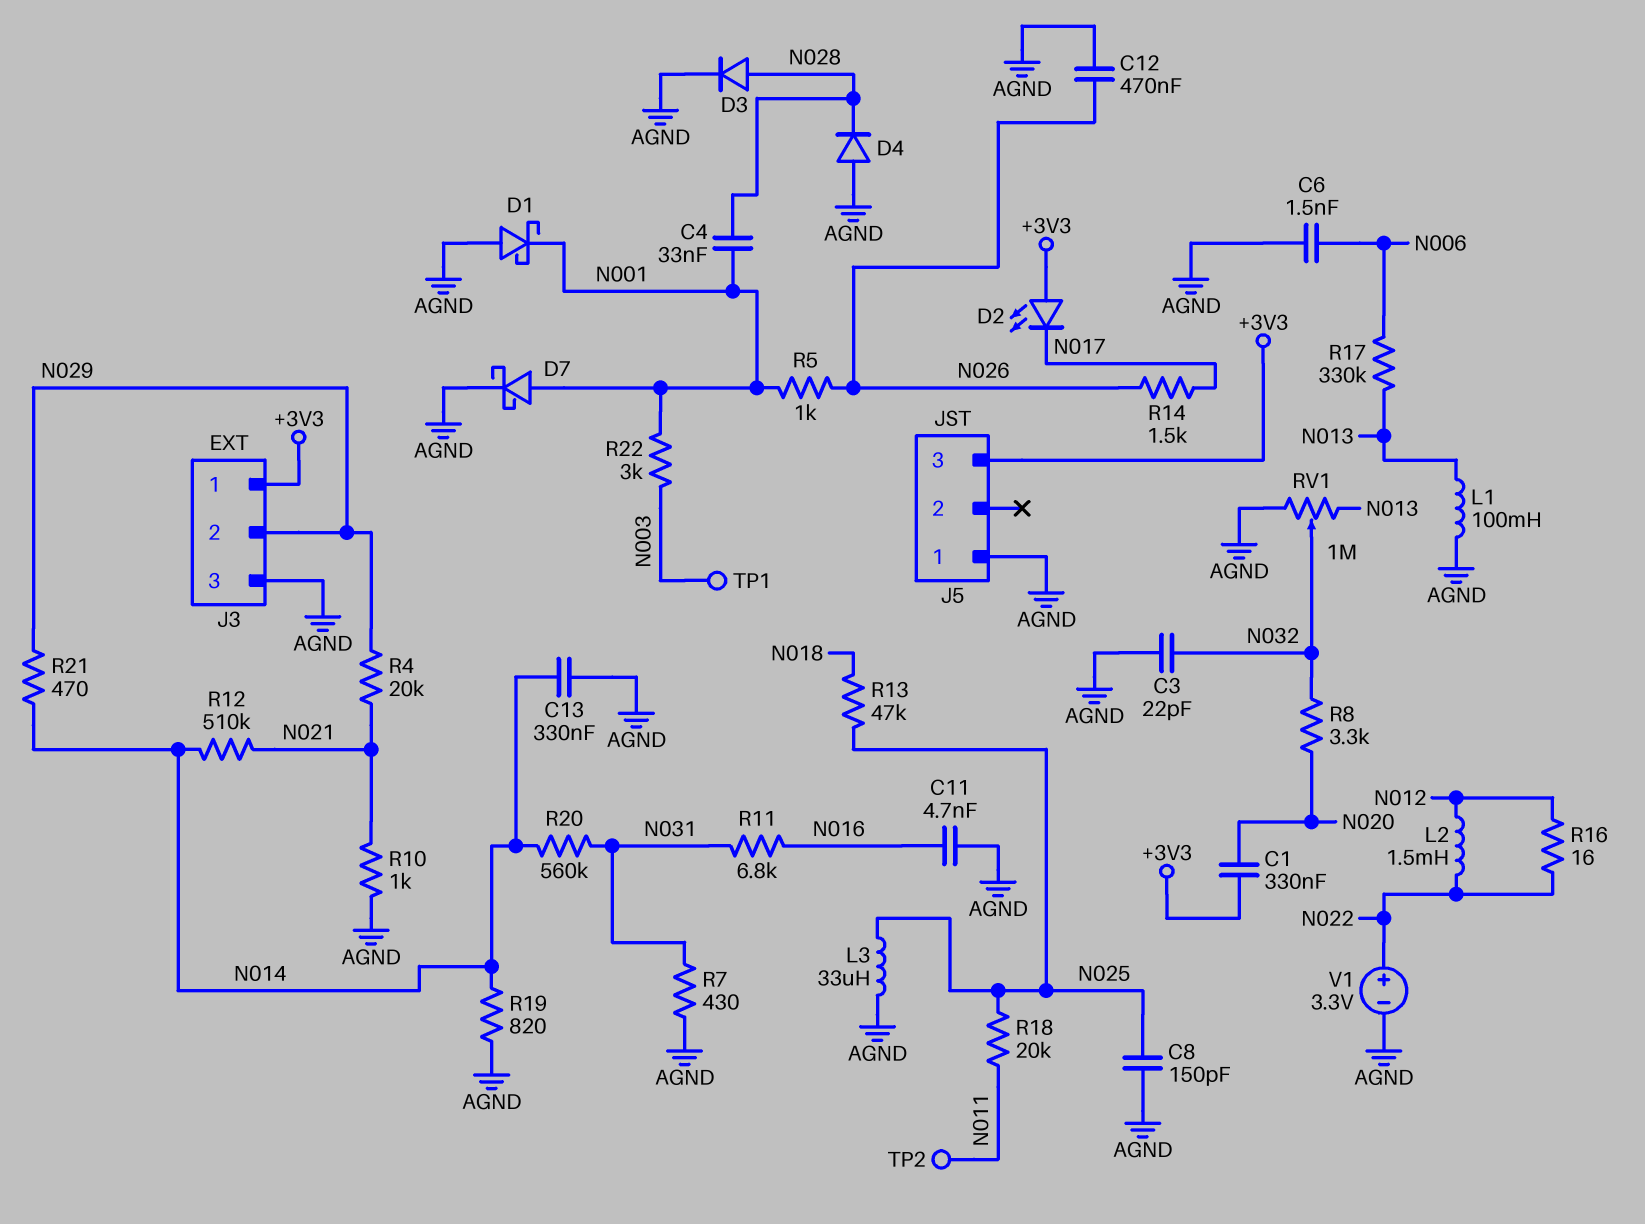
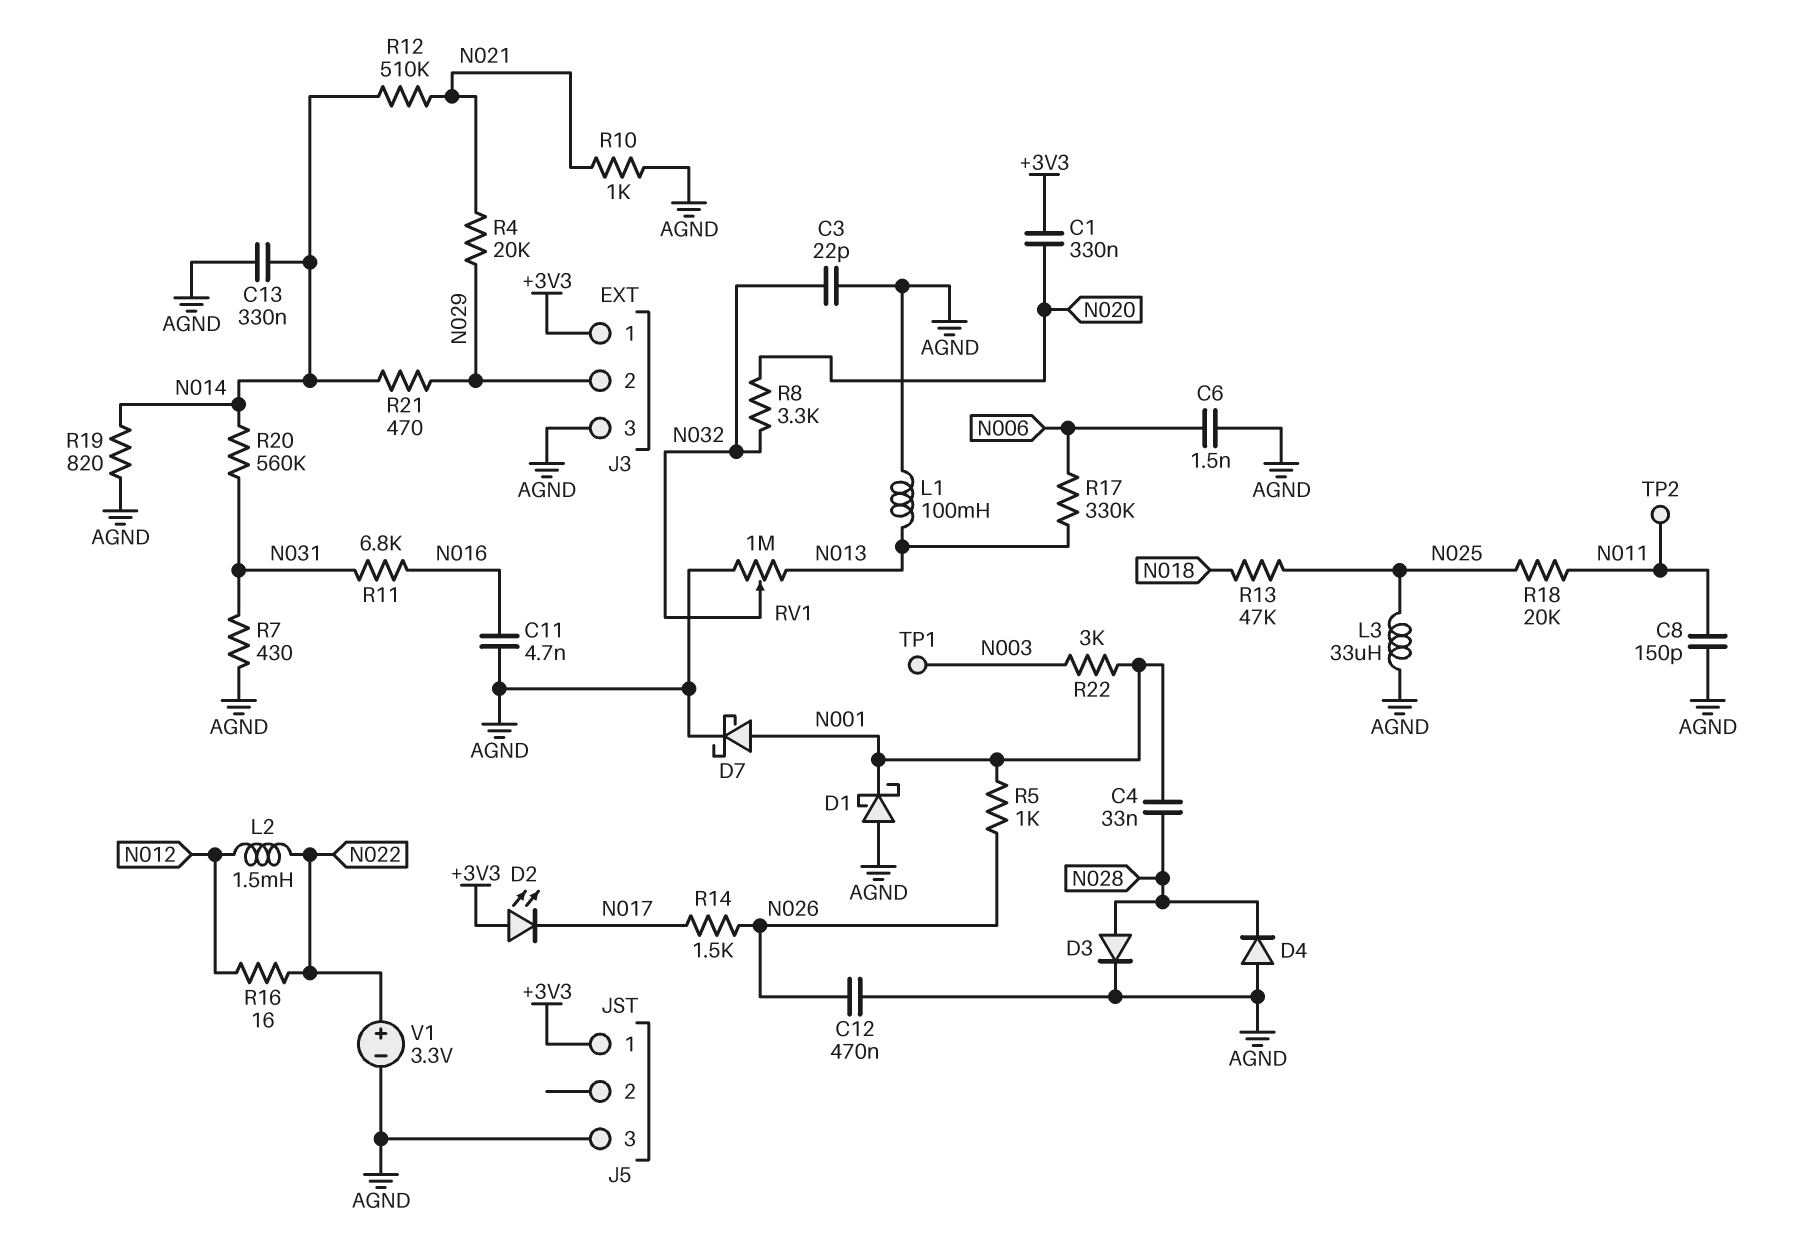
C8: 150pF (AGND, N025) -> 150pF (AGND, N011)
J5 pin 1: AGND -> +3V3
J5 pin 3: +3V3 -> AGND

